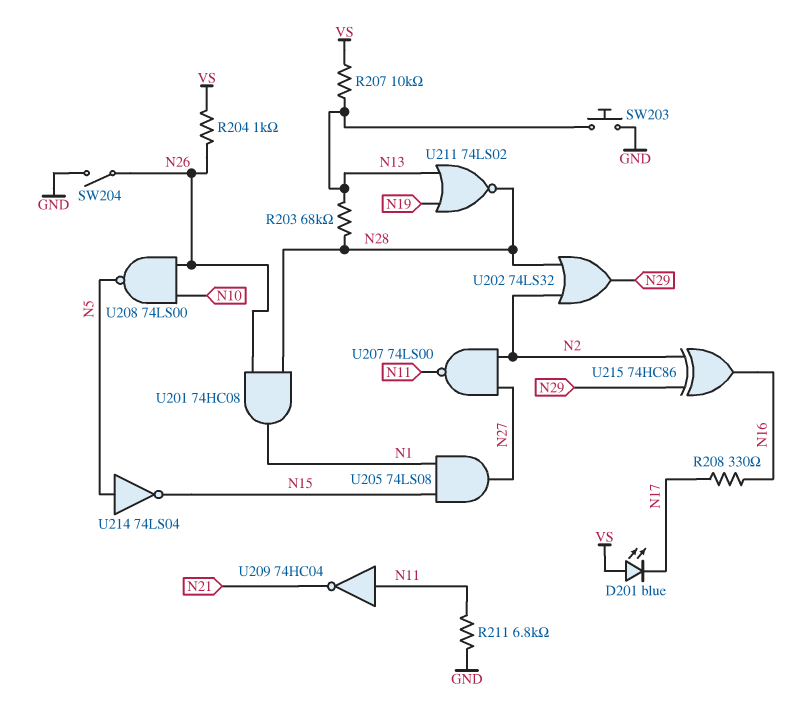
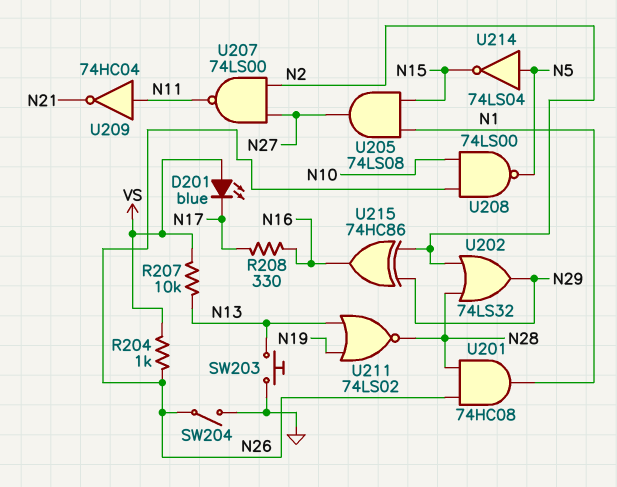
R203: 68k (N13, N28) -> none
R211: 6.8k (GND, N11) -> none

